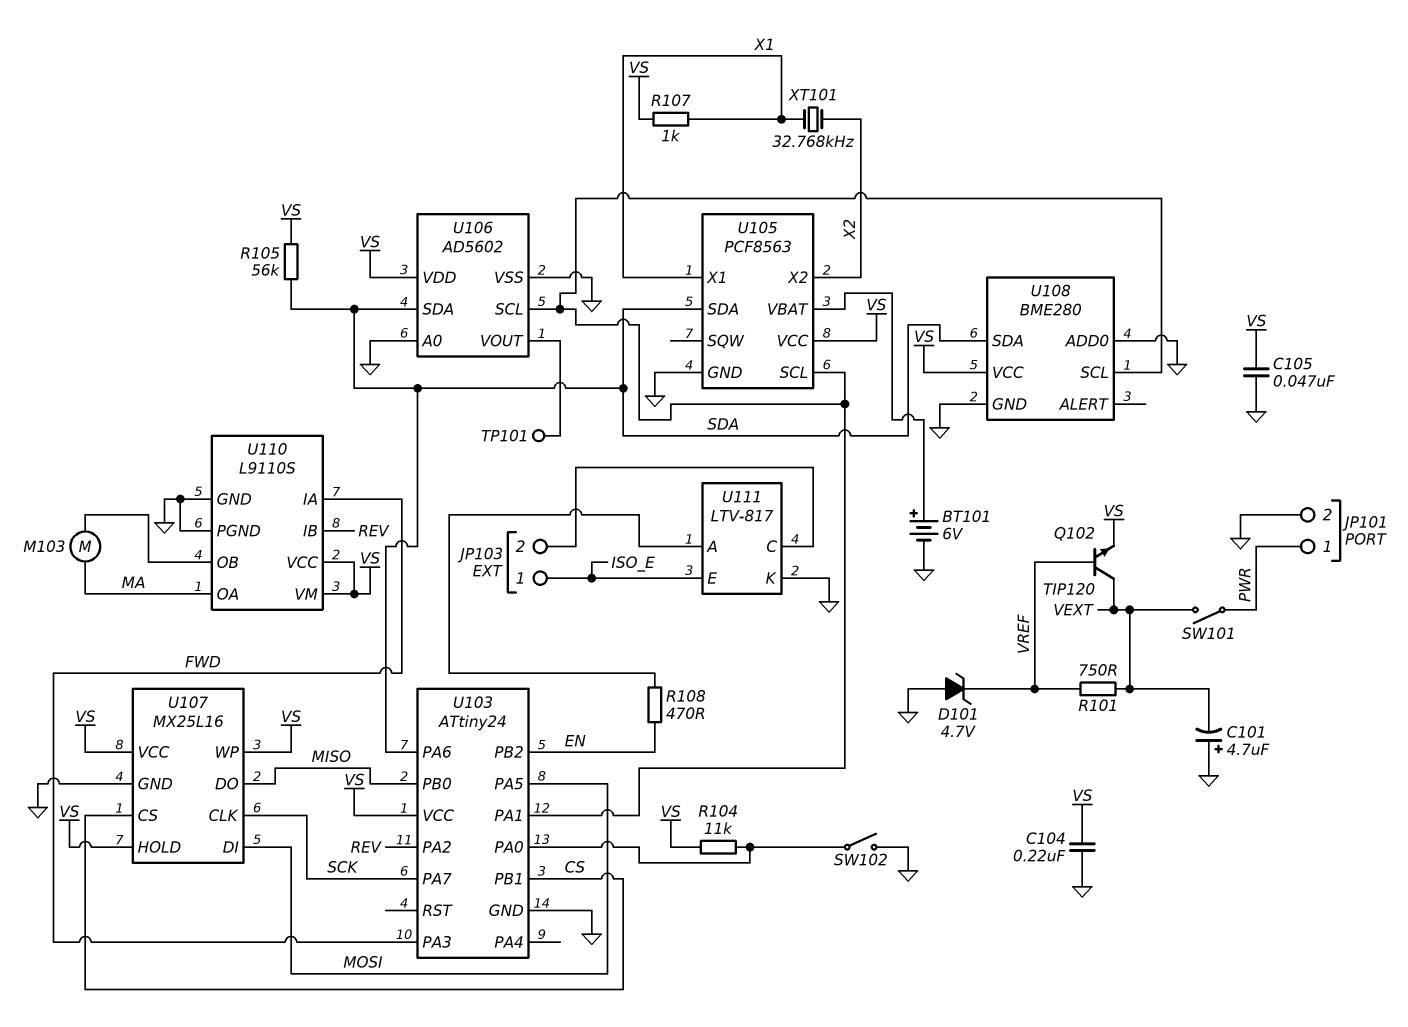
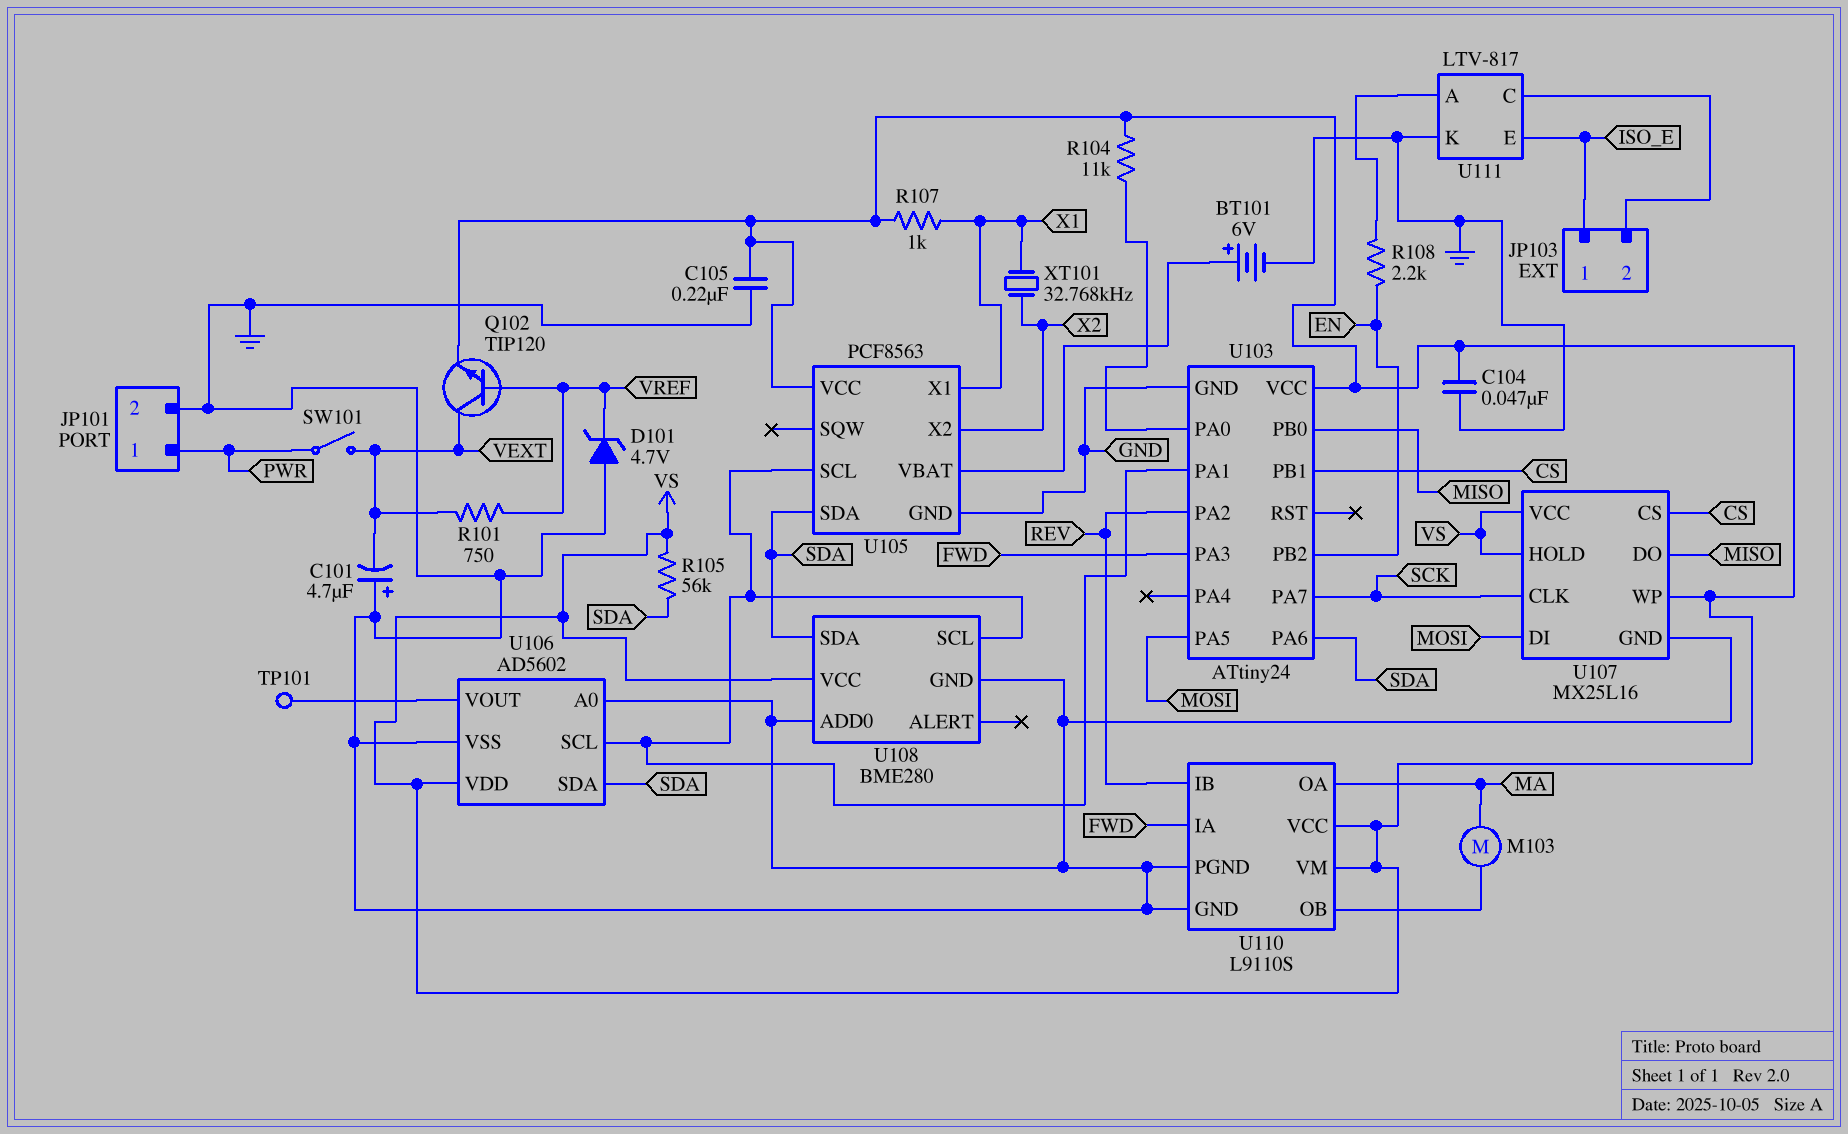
C104: 220nF (GND, VS) -> 47nF (GND, VS)
C105: 47nF (GND, VS) -> 220nF (GND, VS)
R108: 470 (EN, U111/A) -> 2.2k (EN, U111/A)
SW102: switch (GND, U103/PA0) -> none

